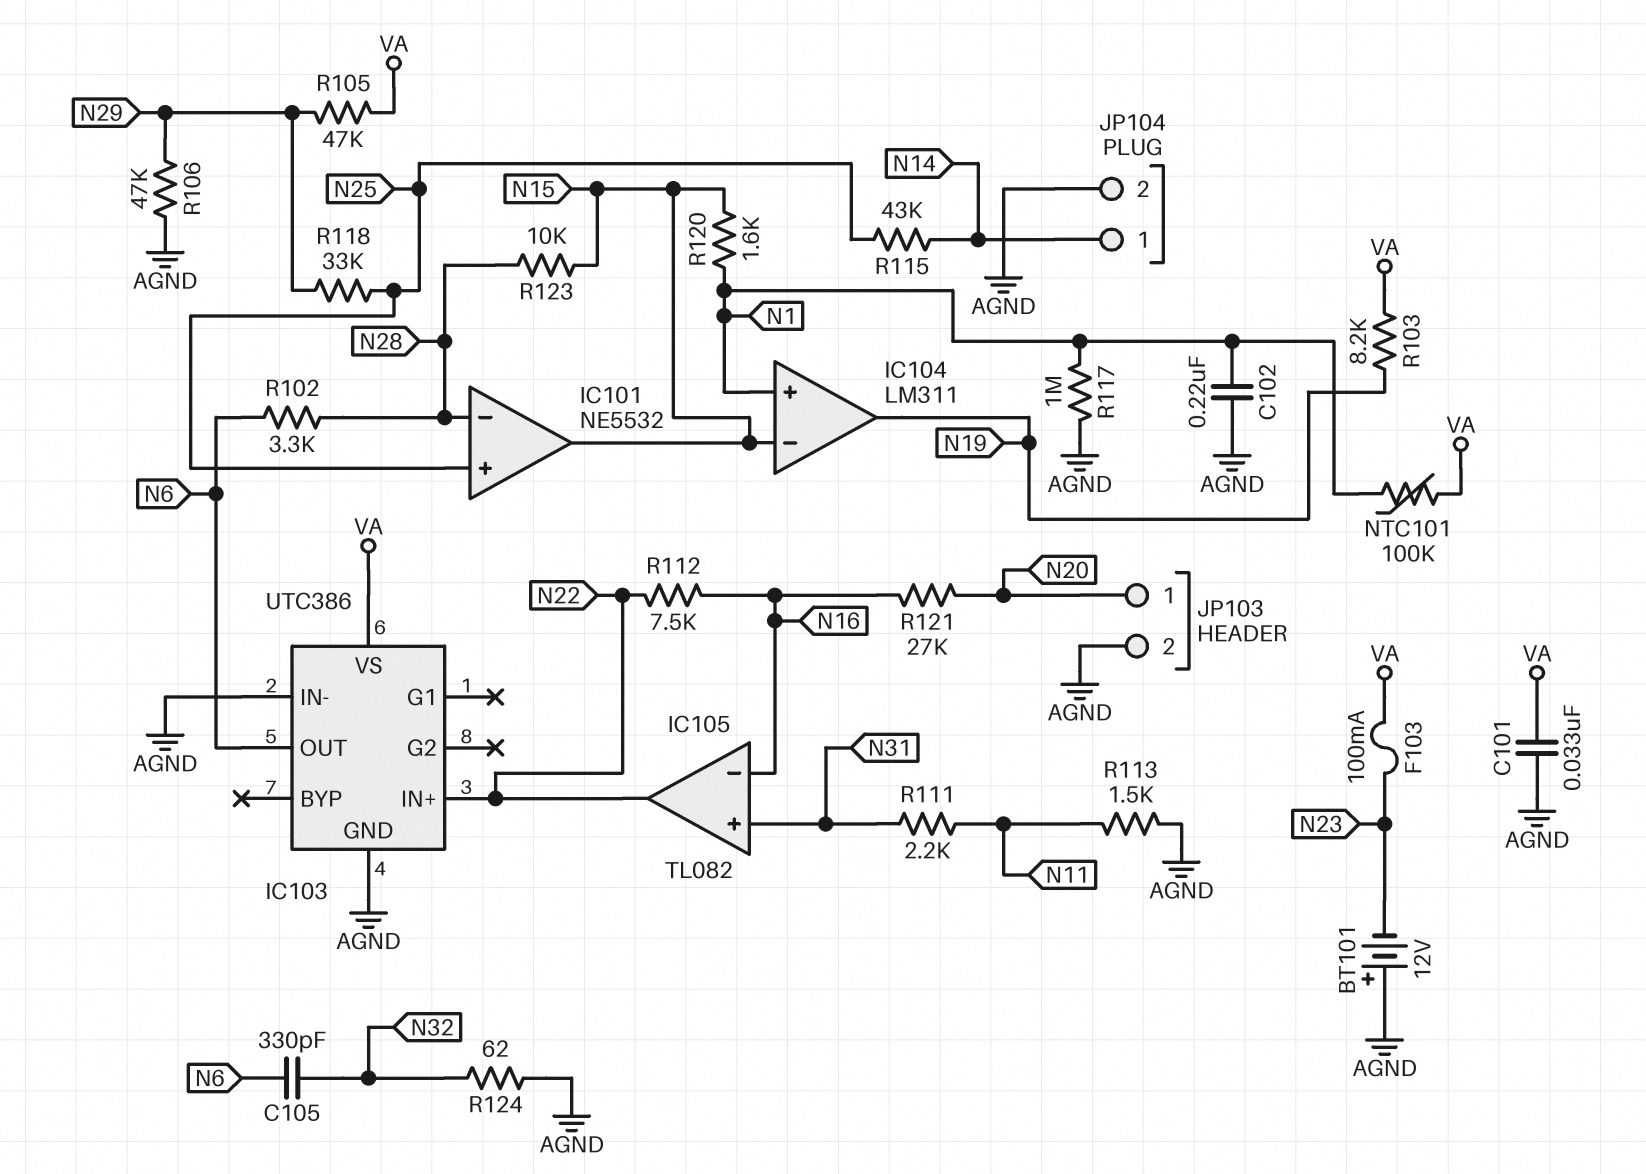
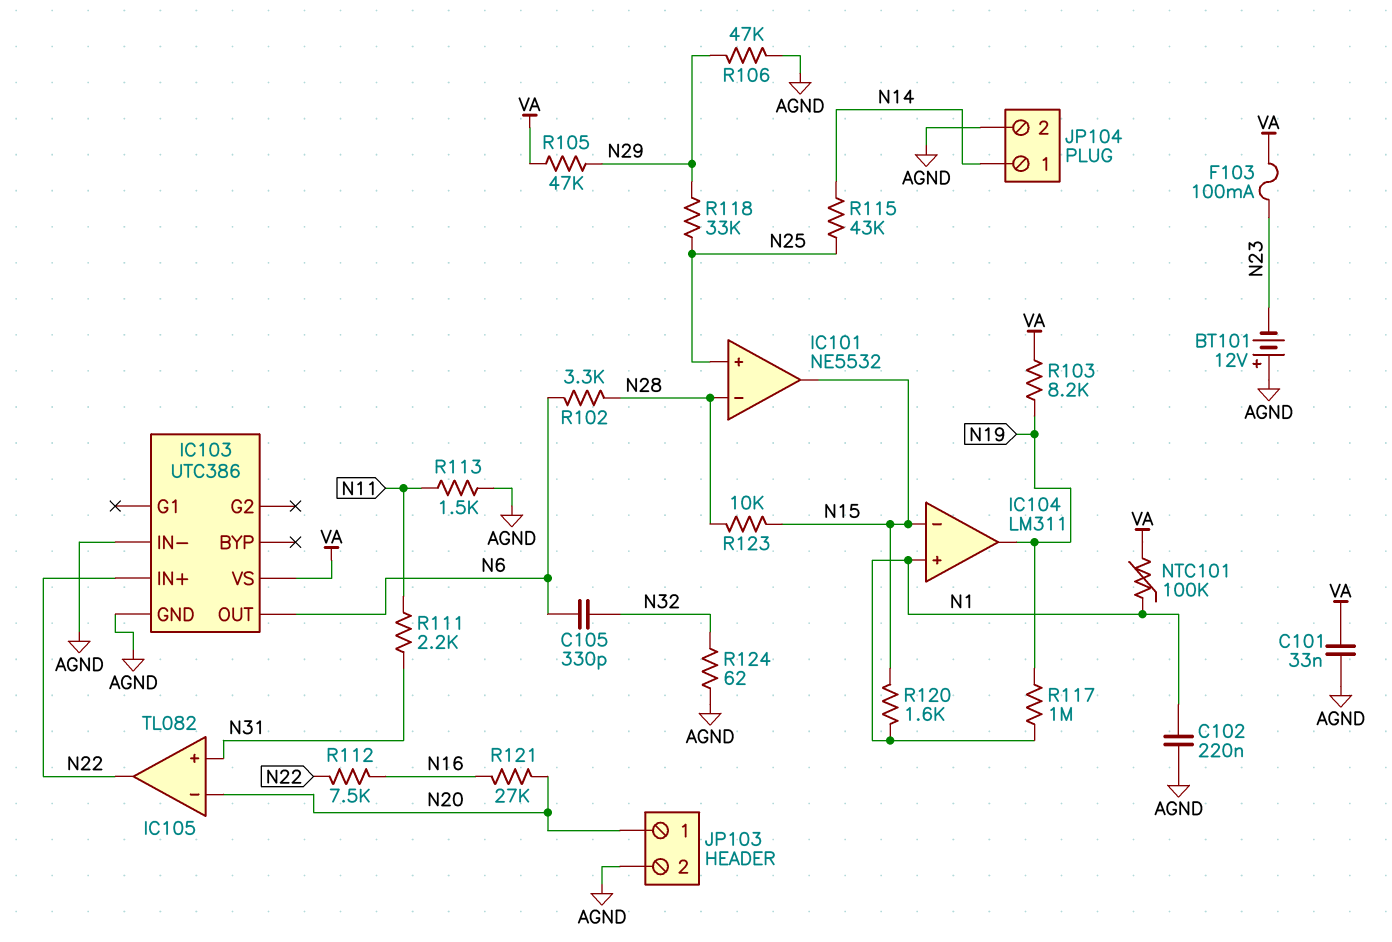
IC105 pin in-: N16 -> N20
R117: 1M (AGND, N1) -> 1M (N1, N19)

